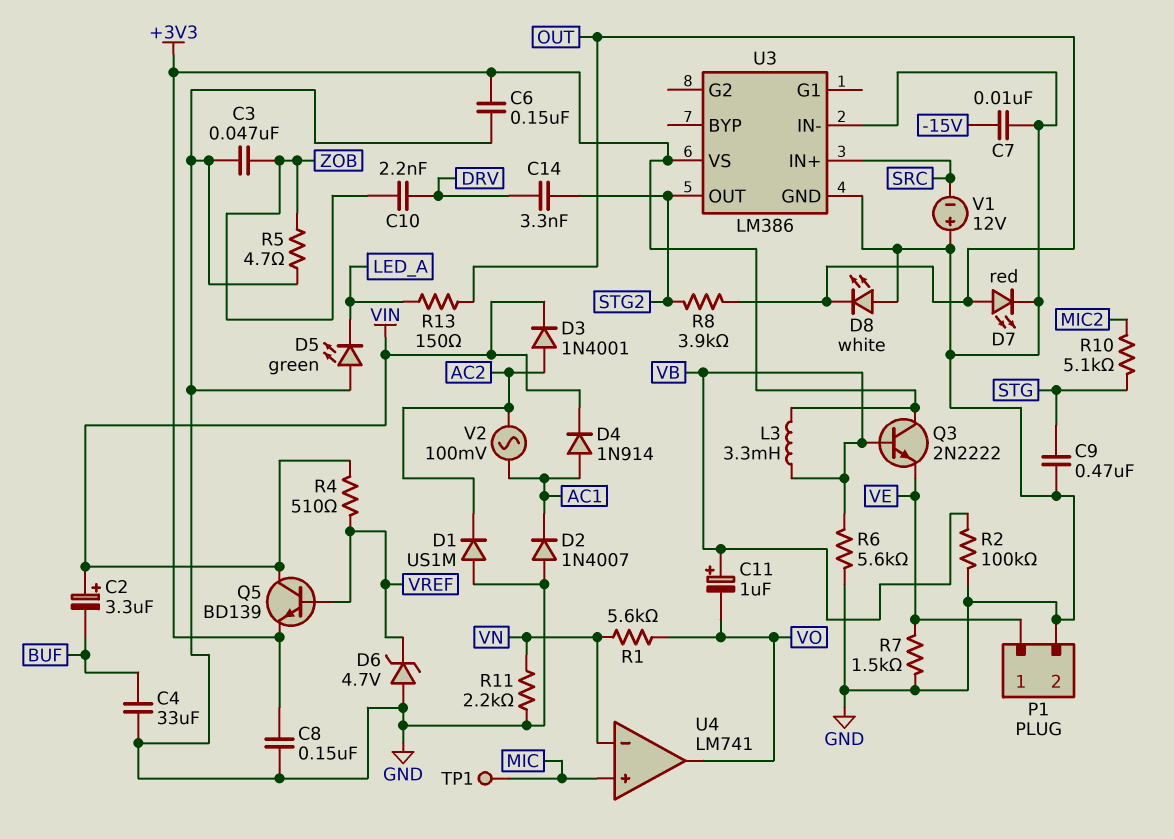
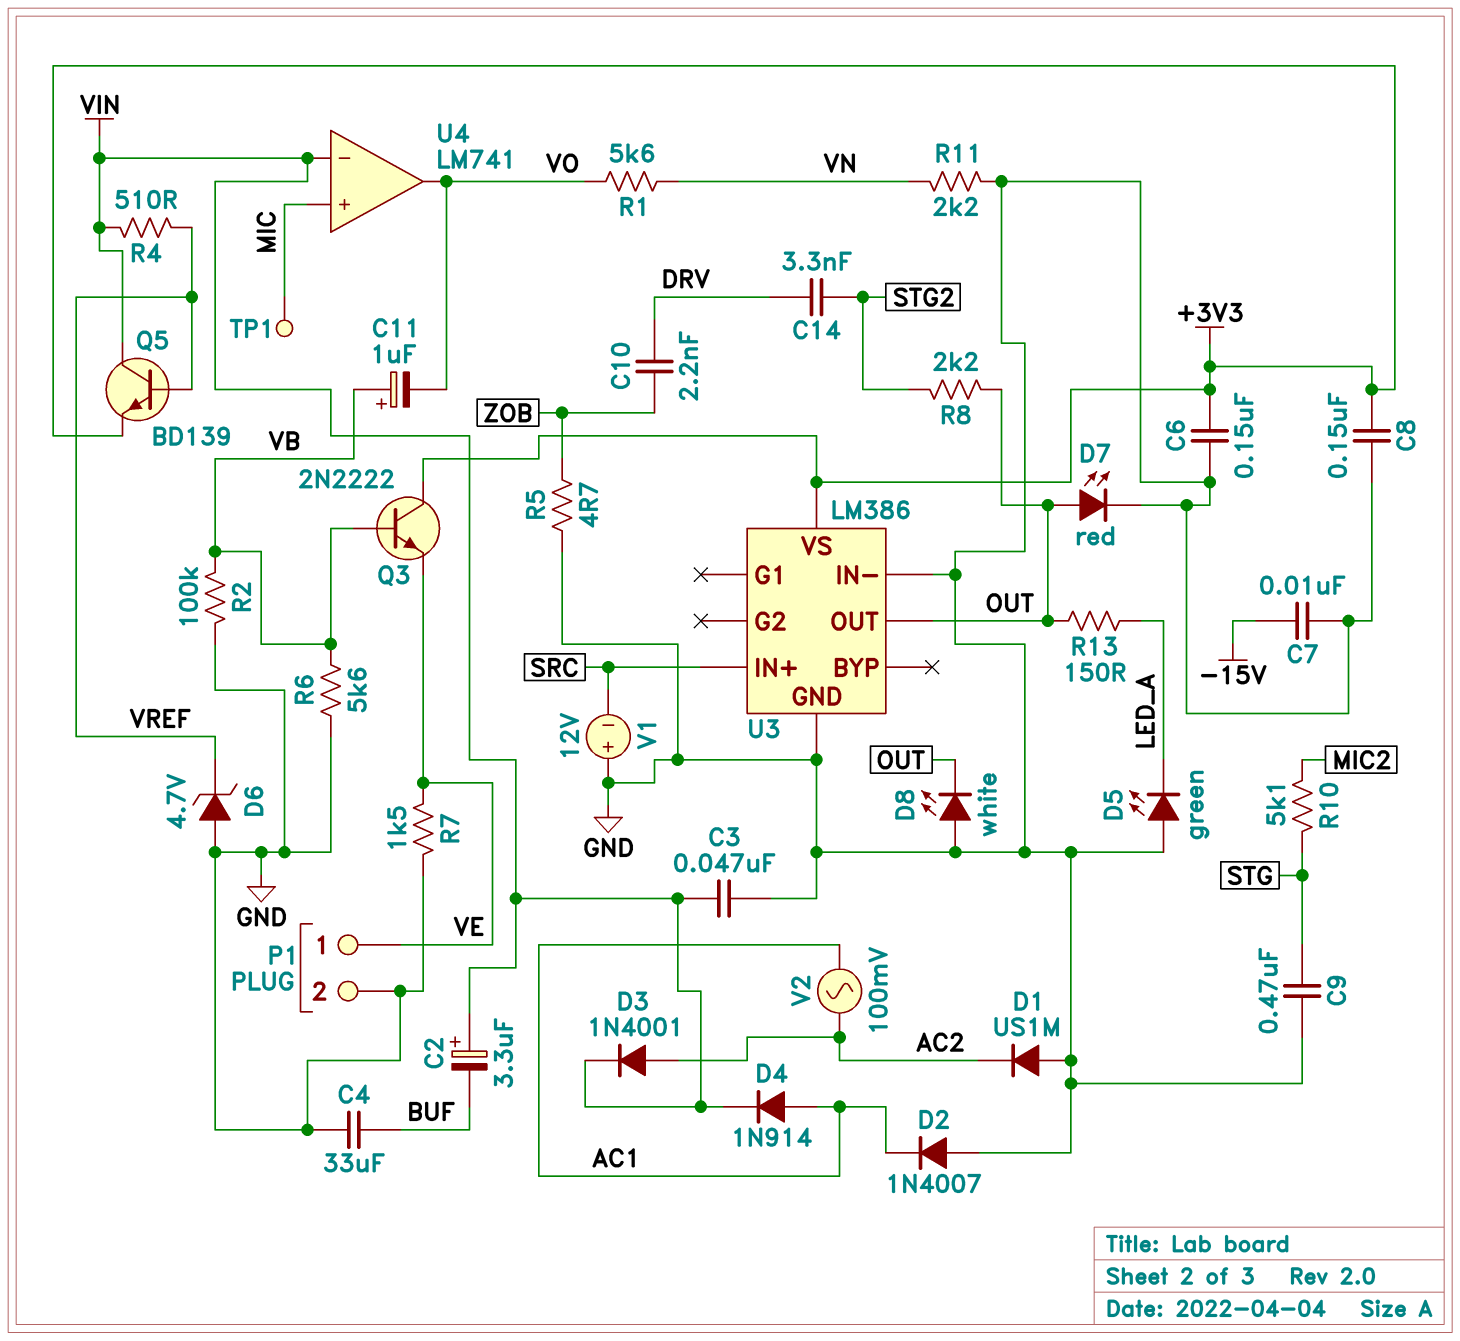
C3: 47nF (GND, ZOB) -> 47nF (GND, VIN)
L3: 3.3mH (+3V3, VB) -> none
R8: 3.9k (OUT, STG2) -> 2.2k (OUT, STG2)
U3 pin OUT: STG2 -> OUT
U4 pin in-: VN -> VIN

